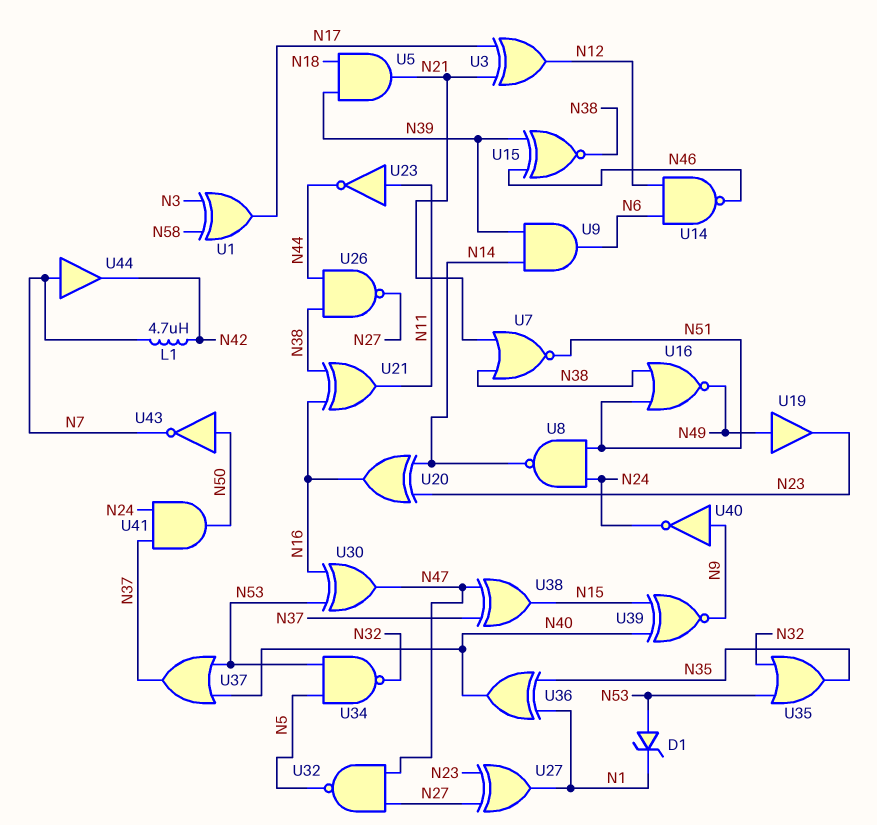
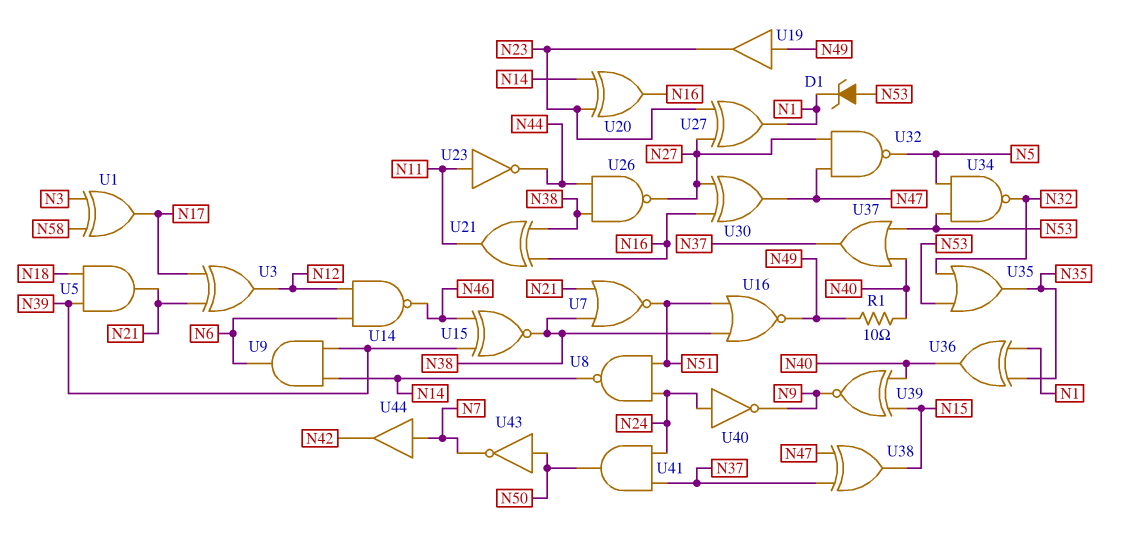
L1: 4.7uH (N7, N42) -> none
R1: none -> 10 (N40, N49)
U30: XOR (in N16, in N53, out N47) -> XOR (in N16, in N27, out N47)
U40: NOT (in N9, out N24) -> NOT (in N24, out N9)

